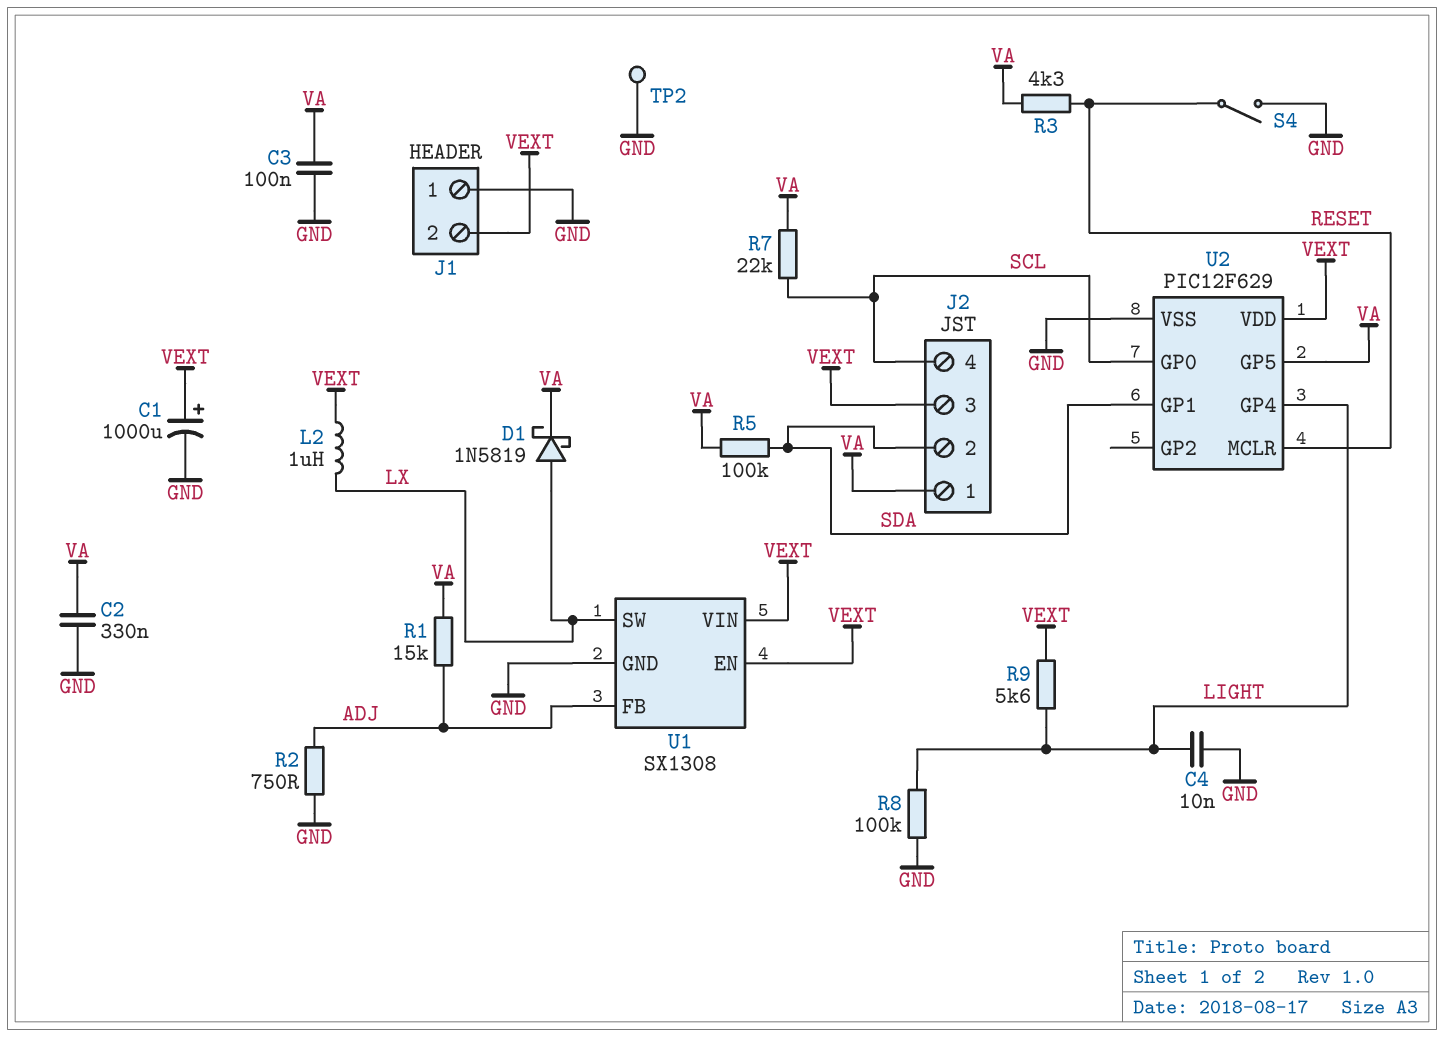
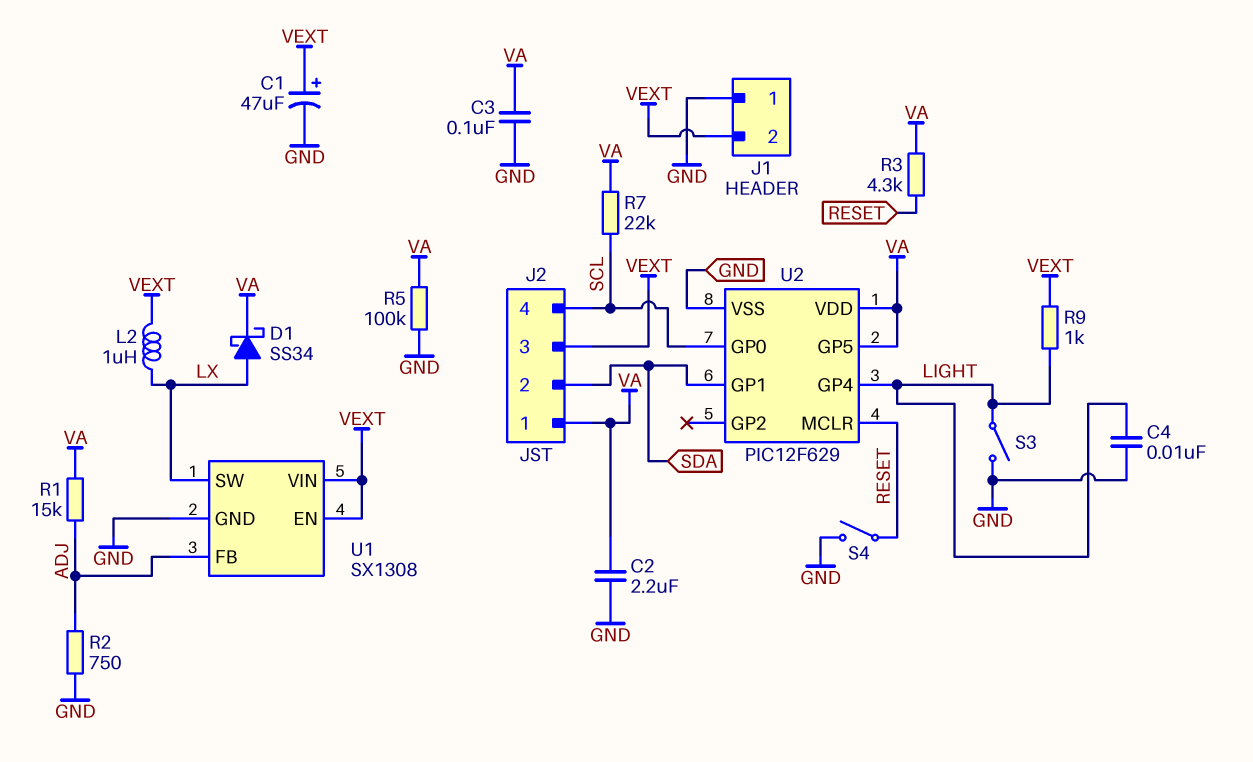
C1: 1000uF (plus VEXT, minus GND) -> 47uF (plus VEXT, minus GND)
C2: 330nF (GND, VA) -> 2.2uF (GND, VA)
D1: schottky 1N5819 (A LX, K VA) -> schottky SS34 (A LX, K VA)
R5: 100k (SDA, VA) -> 100k (GND, VA)
R8: 100k (GND, LIGHT) -> none
R9: 5.6k (LIGHT, VEXT) -> 1k (LIGHT, VEXT)
S3: none -> switch (GND, LIGHT)
TP2: test point (GND) -> none
U2 pin VDD: VEXT -> VA

